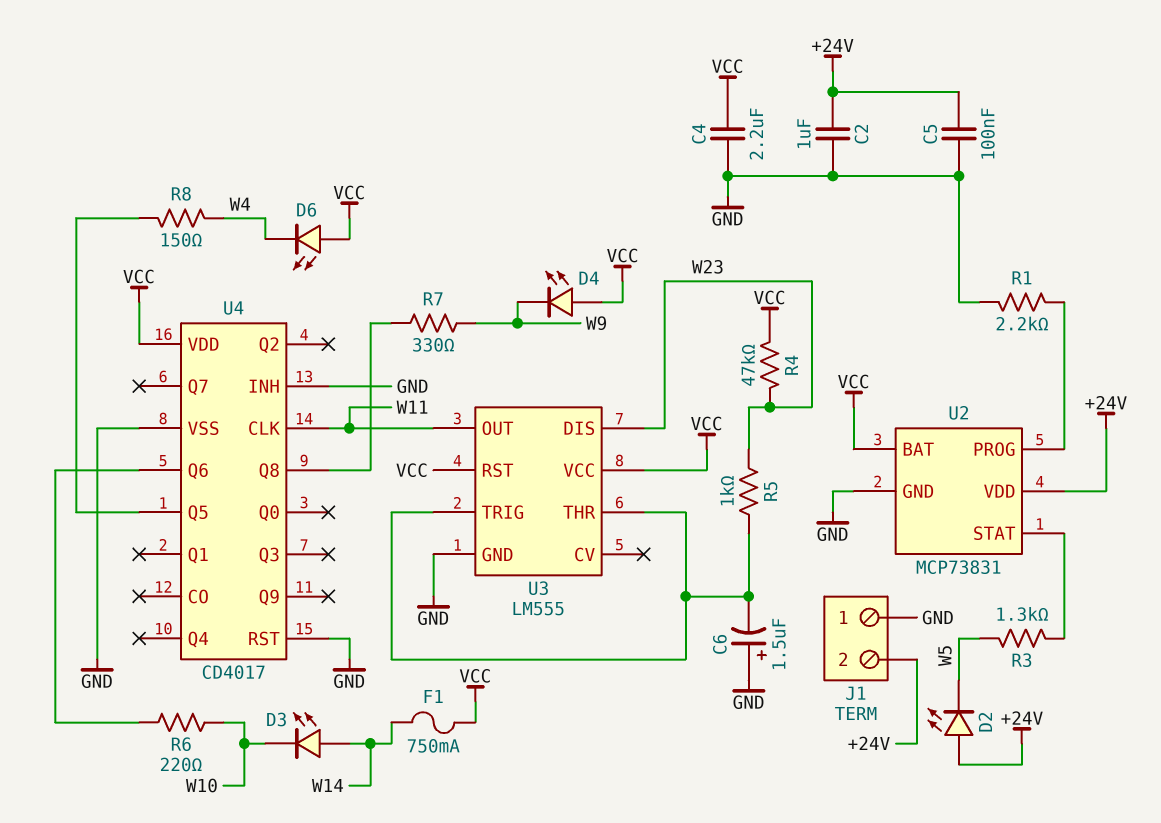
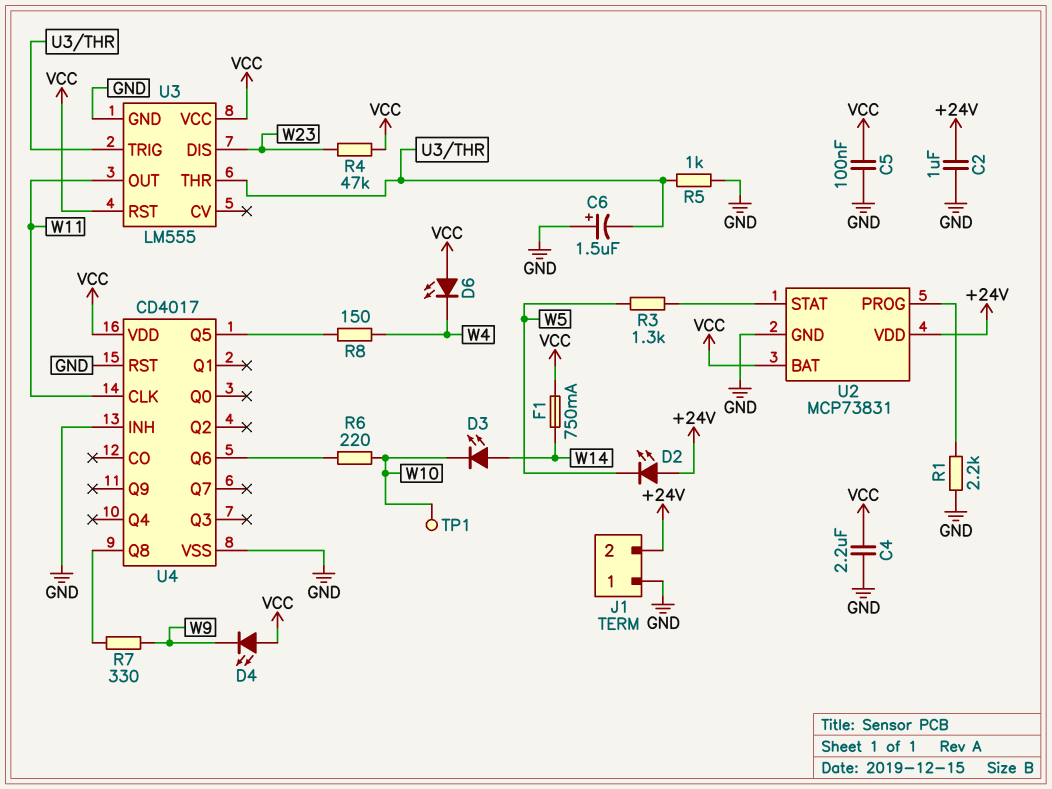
C5: 100nF (+24V, GND) -> 100nF (GND, VCC)
R5: 1k (U3/THR, W23) -> 1k (GND, U3/THR)
TP1: none -> test point (W10)

